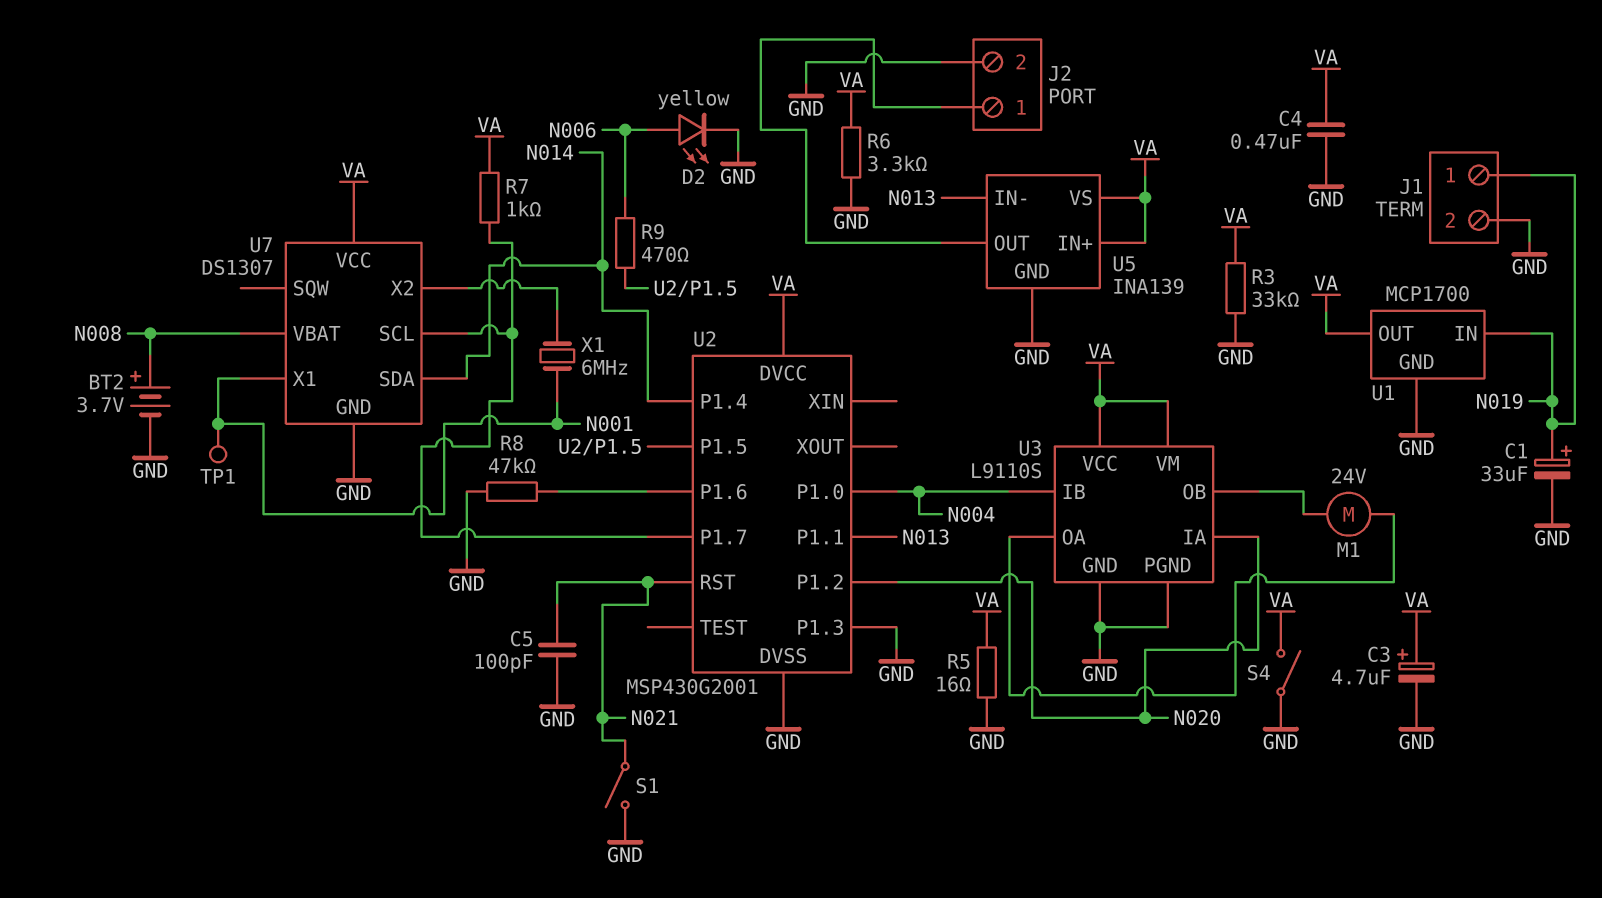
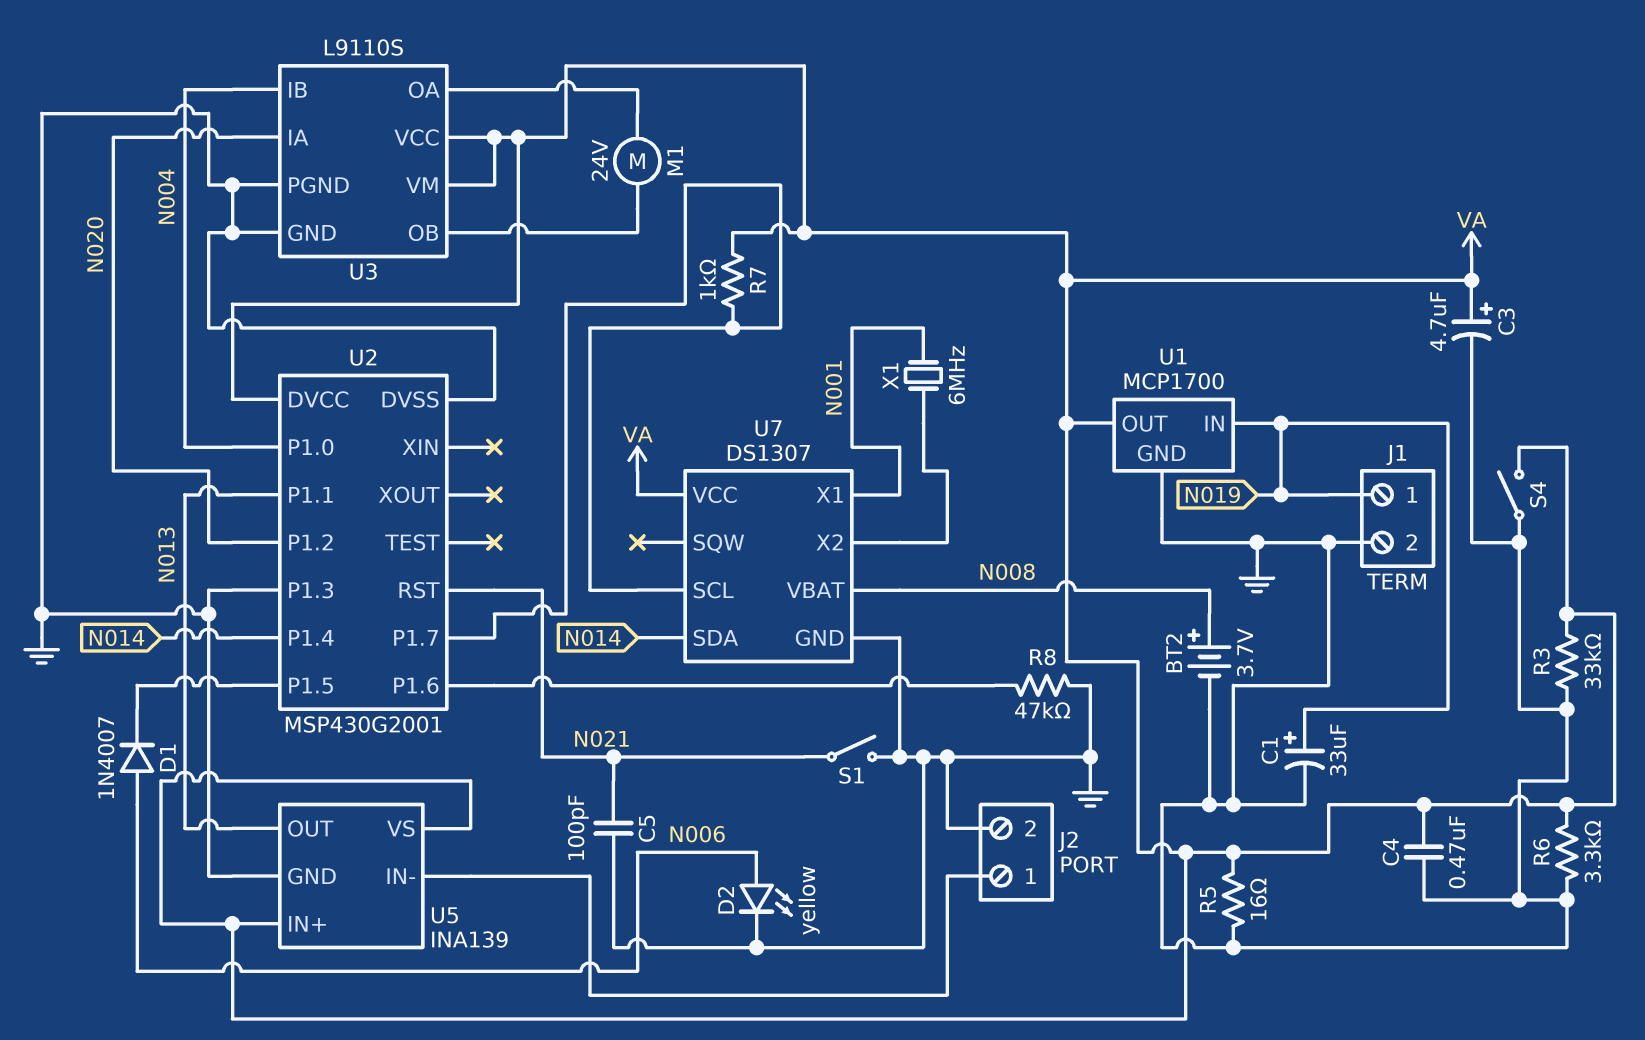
D1: none -> diode 1N4007 (A N006, K U2/P1.5)
R9: 470 (N006, U2/P1.5) -> none
TP1: test point (N001) -> none
U5 pin IN-: N013 -> J2/1
U5 pin OUT: J2/1 -> N013

